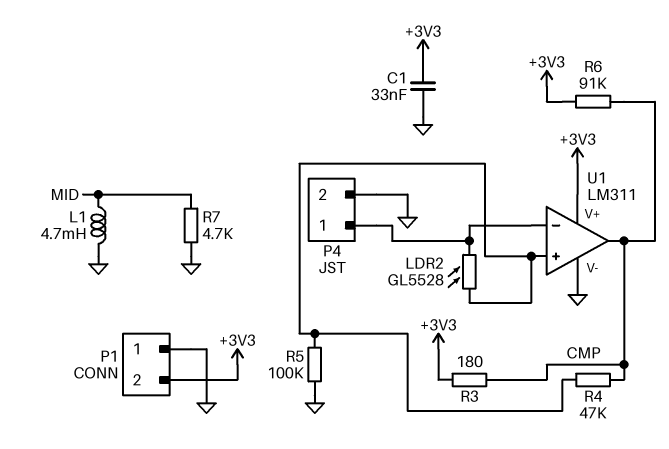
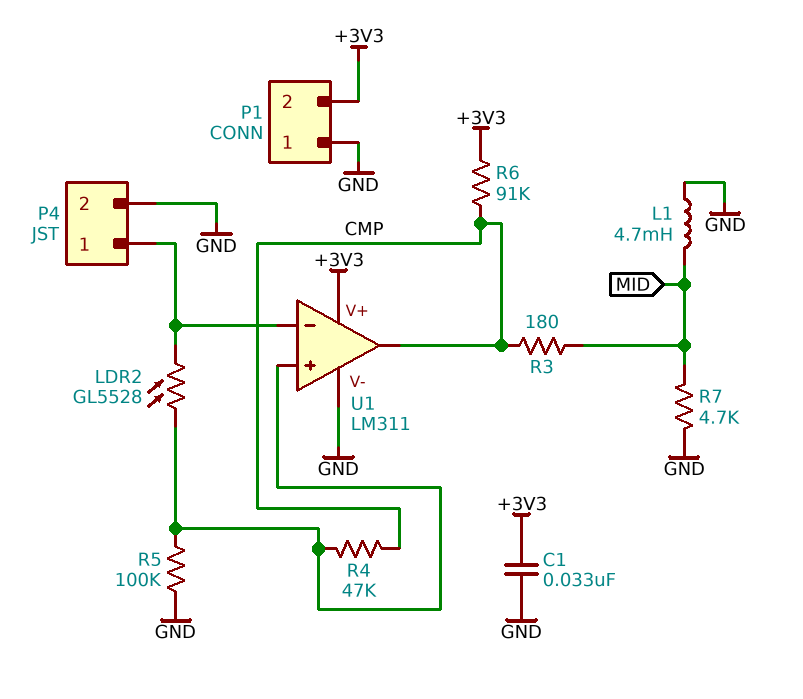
R3: 180 (+3V3, CMP) -> 180 (CMP, MID)

